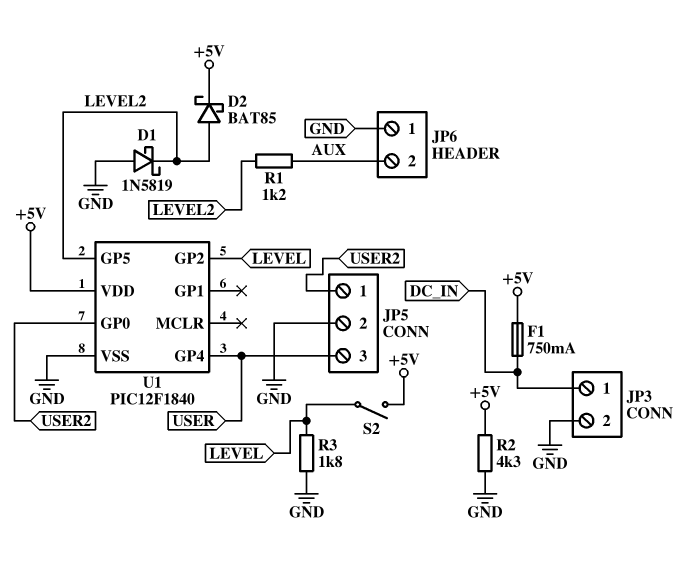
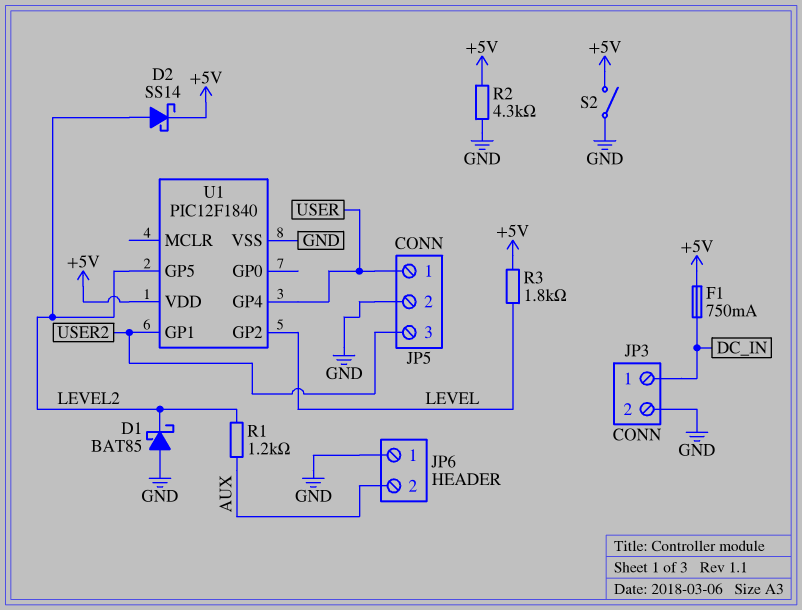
D1: schottky 1N5819 (A GND, K LEVEL2) -> schottky BAT85 (A GND, K LEVEL2)
D2: schottky BAT85 (A LEVEL2, K +5V) -> schottky SS14 (A LEVEL2, K +5V)
JP5 pin 1: USER2 -> USER
JP5 pin 3: USER -> USER2
R3: 1.8k (GND, LEVEL) -> 1.8k (+5V, LEVEL)
S2: switch (+5V, LEVEL) -> switch (+5V, GND)
U1 pin GP0: USER2 -> none
U1 pin GP1: none -> USER2

